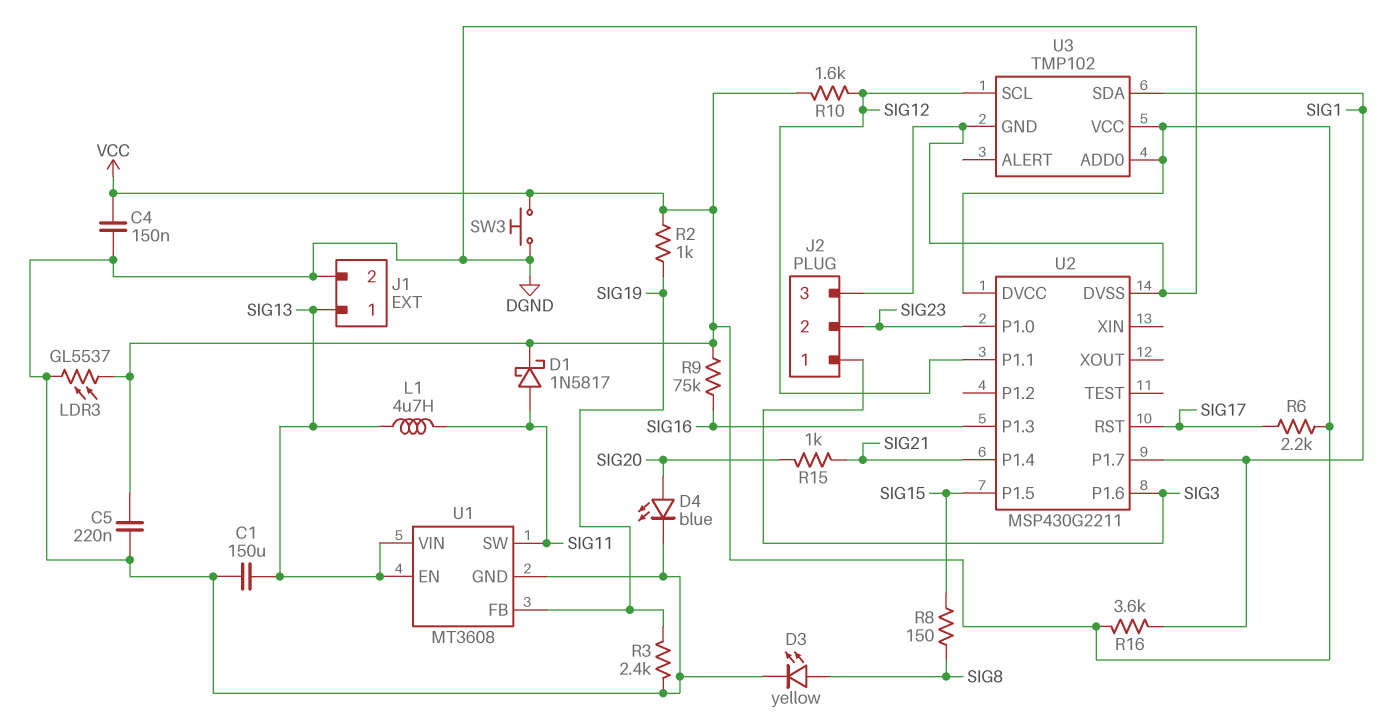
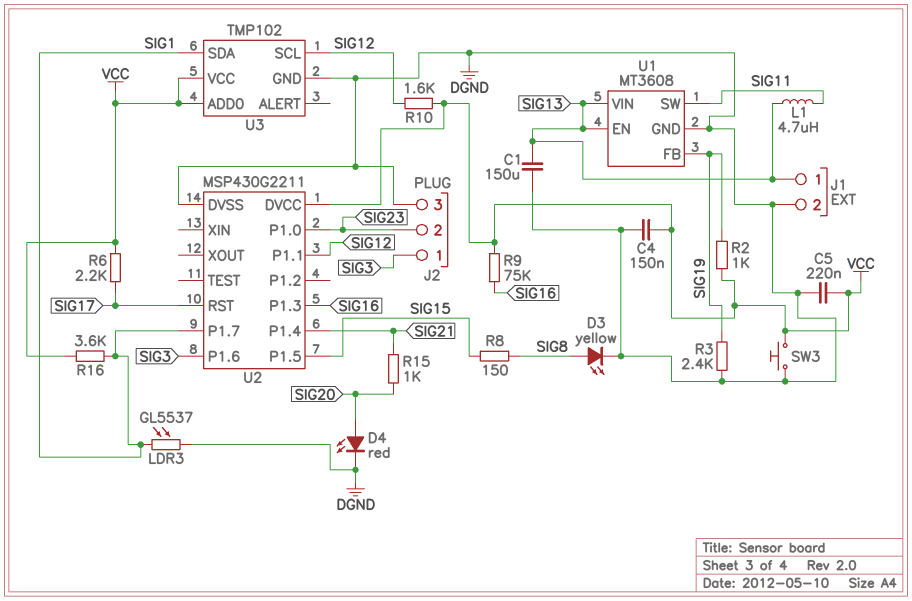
D1: schottky 1N5817 (A SIG11, K VCC) -> none
D4: LED blue (A SIG20, K DGND) -> LED red (A SIG20, K DGND)
LDR3: GL5537 (DGND, VCC) -> GL5537 (DGND, SIG1)

